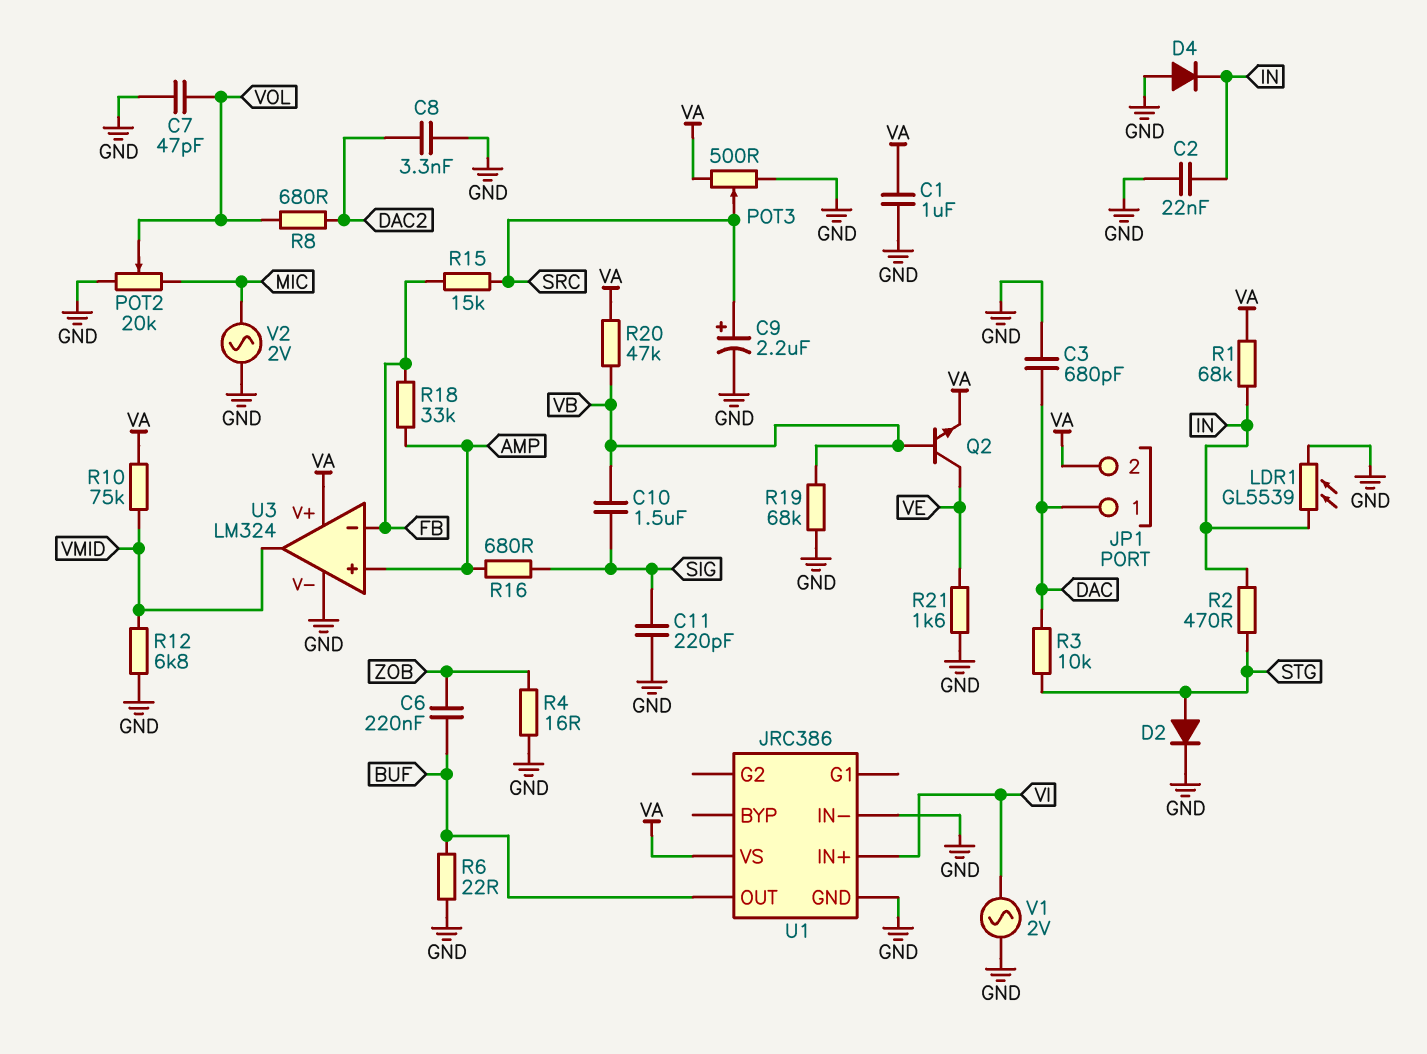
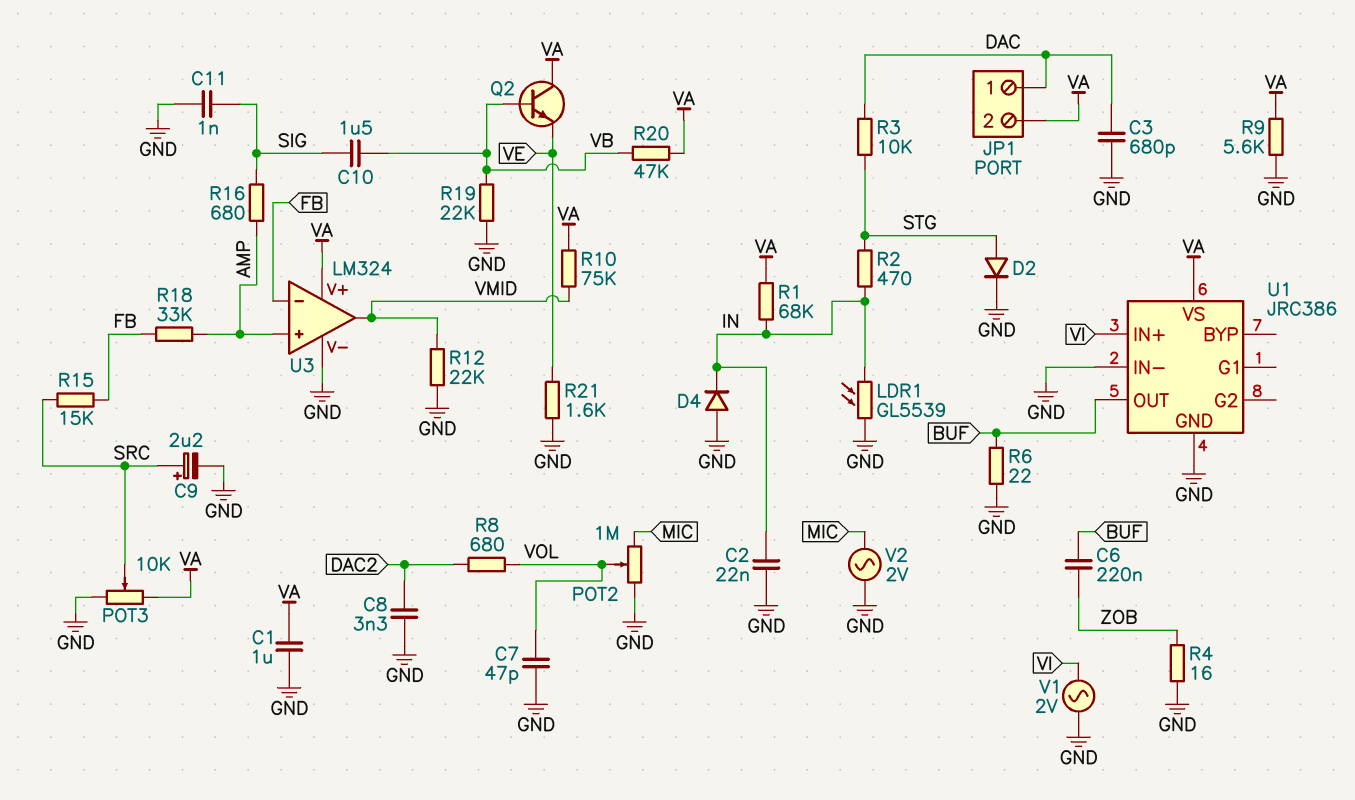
C11: 220pF (GND, SIG) -> 1nF (GND, SIG)
POT2: 20k (GND, MIC, wiper VOL) -> 1M (GND, MIC, wiper VOL)
POT3: 500 (GND, VA, wiper SRC) -> 10k (GND, VA, wiper SRC)
Q2: NPN (B VB, C VE, E VA) -> NPN (B VB, C VA, E VE)
R9: none -> 5.6k (GND, VA)
R12: 6.8k (GND, VMID) -> 22k (GND, VMID)
R19: 68k (GND, VB) -> 22k (GND, VB)

